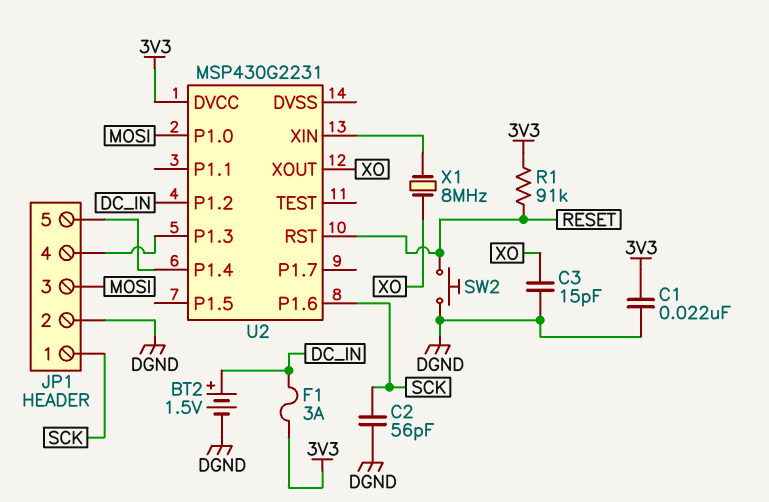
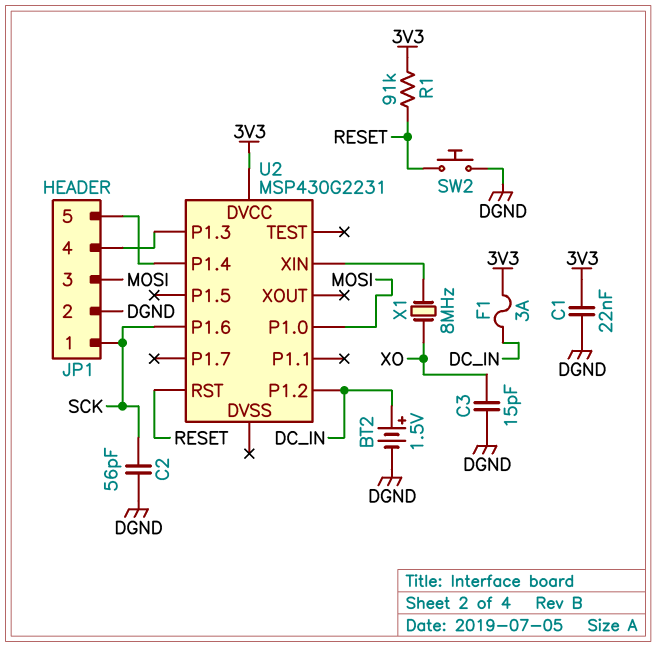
U2 pin XOUT: XO -> none

